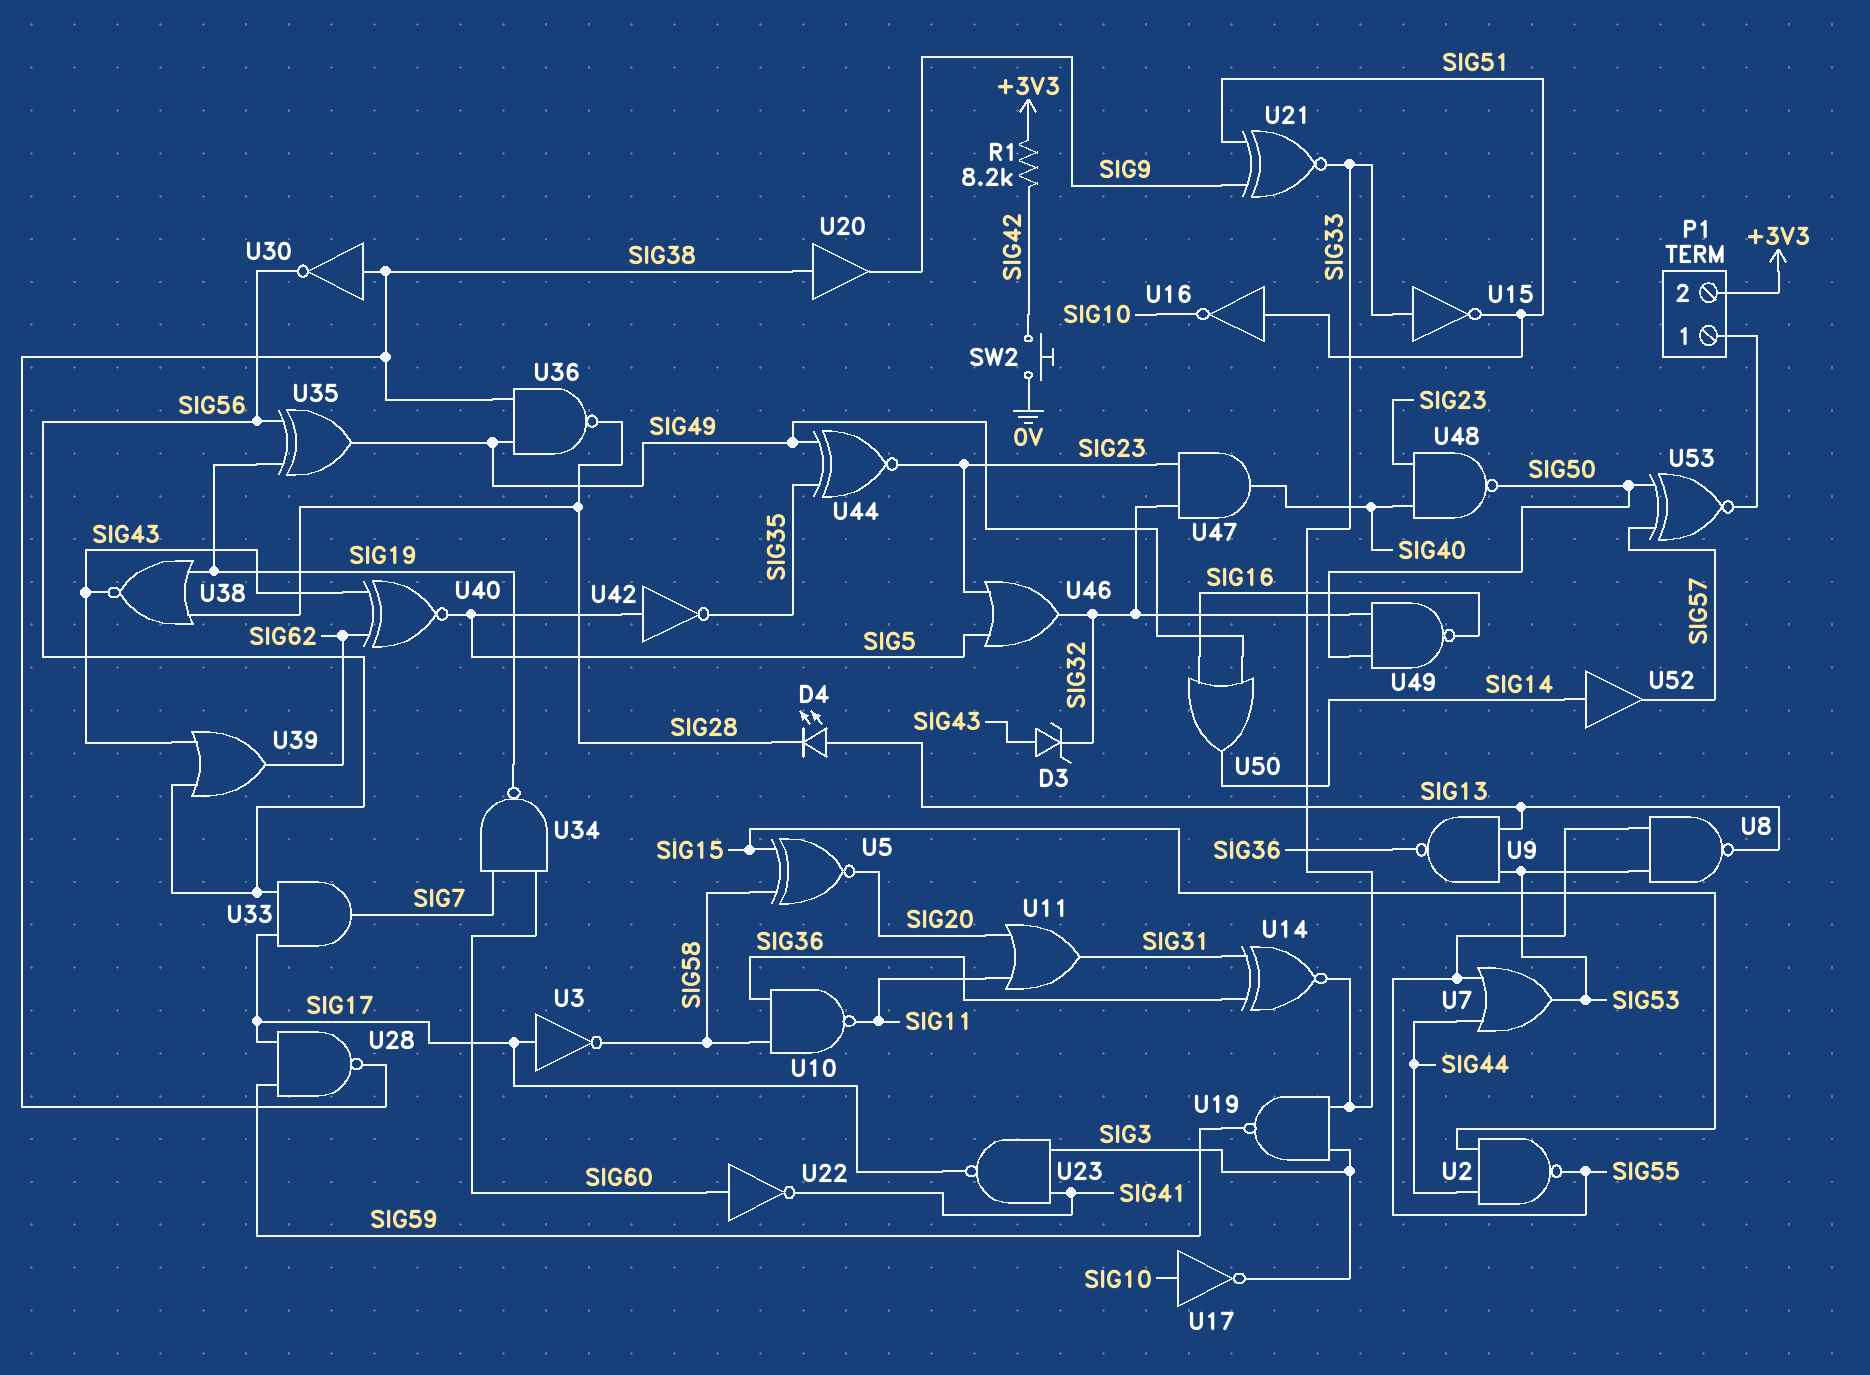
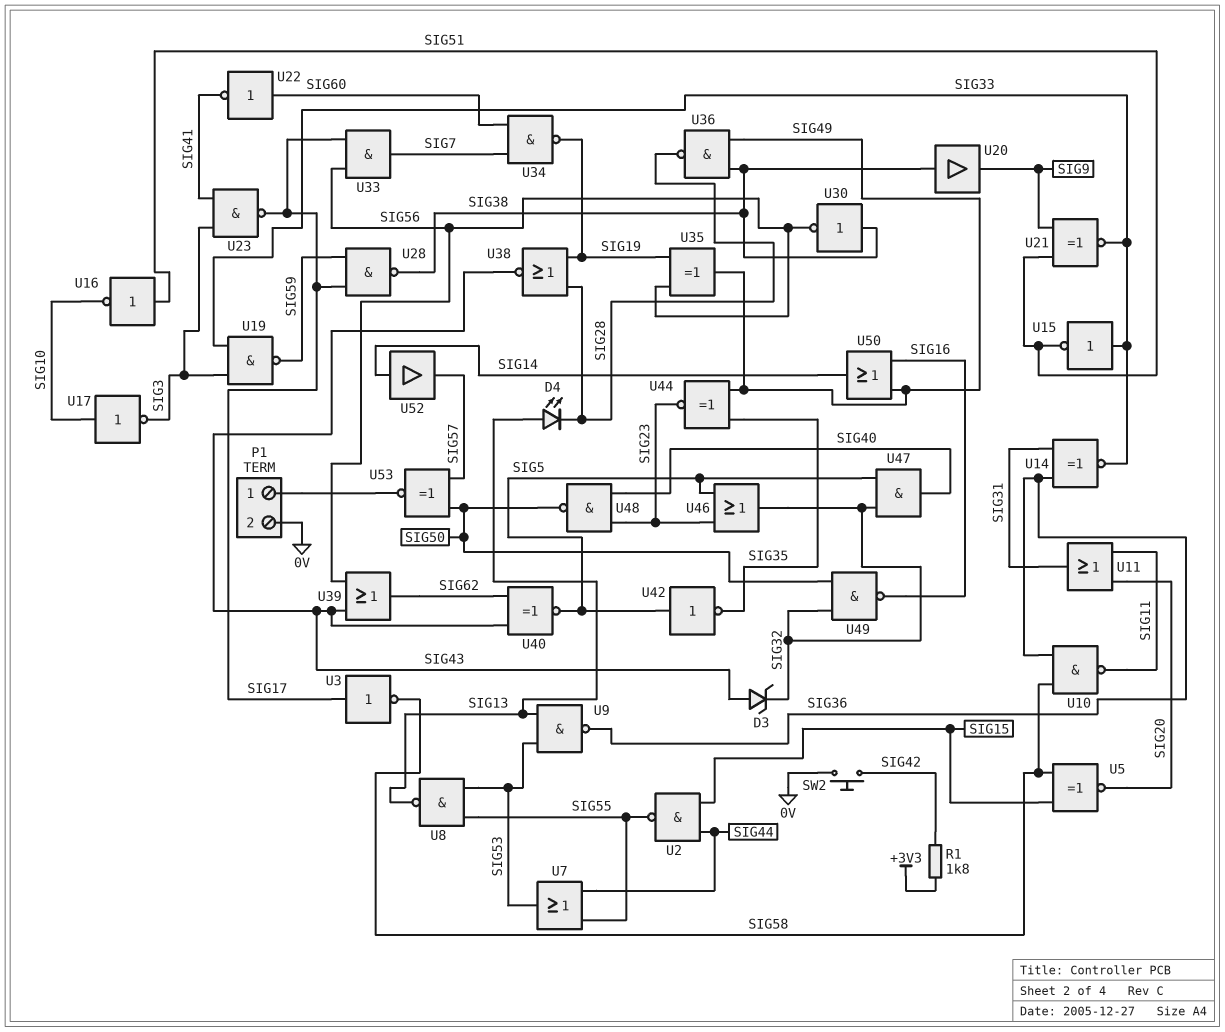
P1 pin 2: +3V3 -> 0V
R1: 8.2k (+3V3, SIG42) -> 1.8k (+3V3, SIG42)
U47: AND (in SIG23, in SIG32, out SIG40) -> AND (in SIG5, in SIG32, out SIG40)

